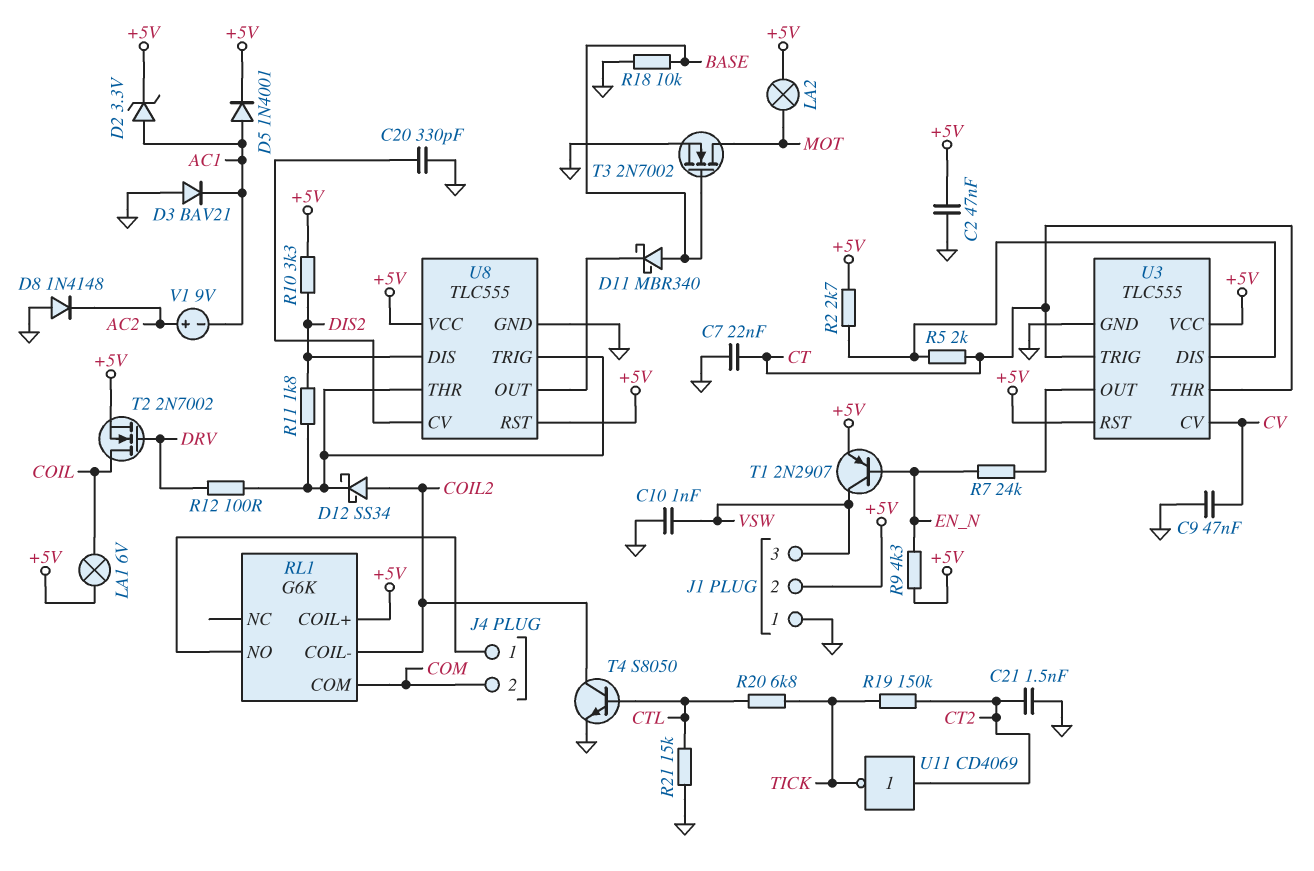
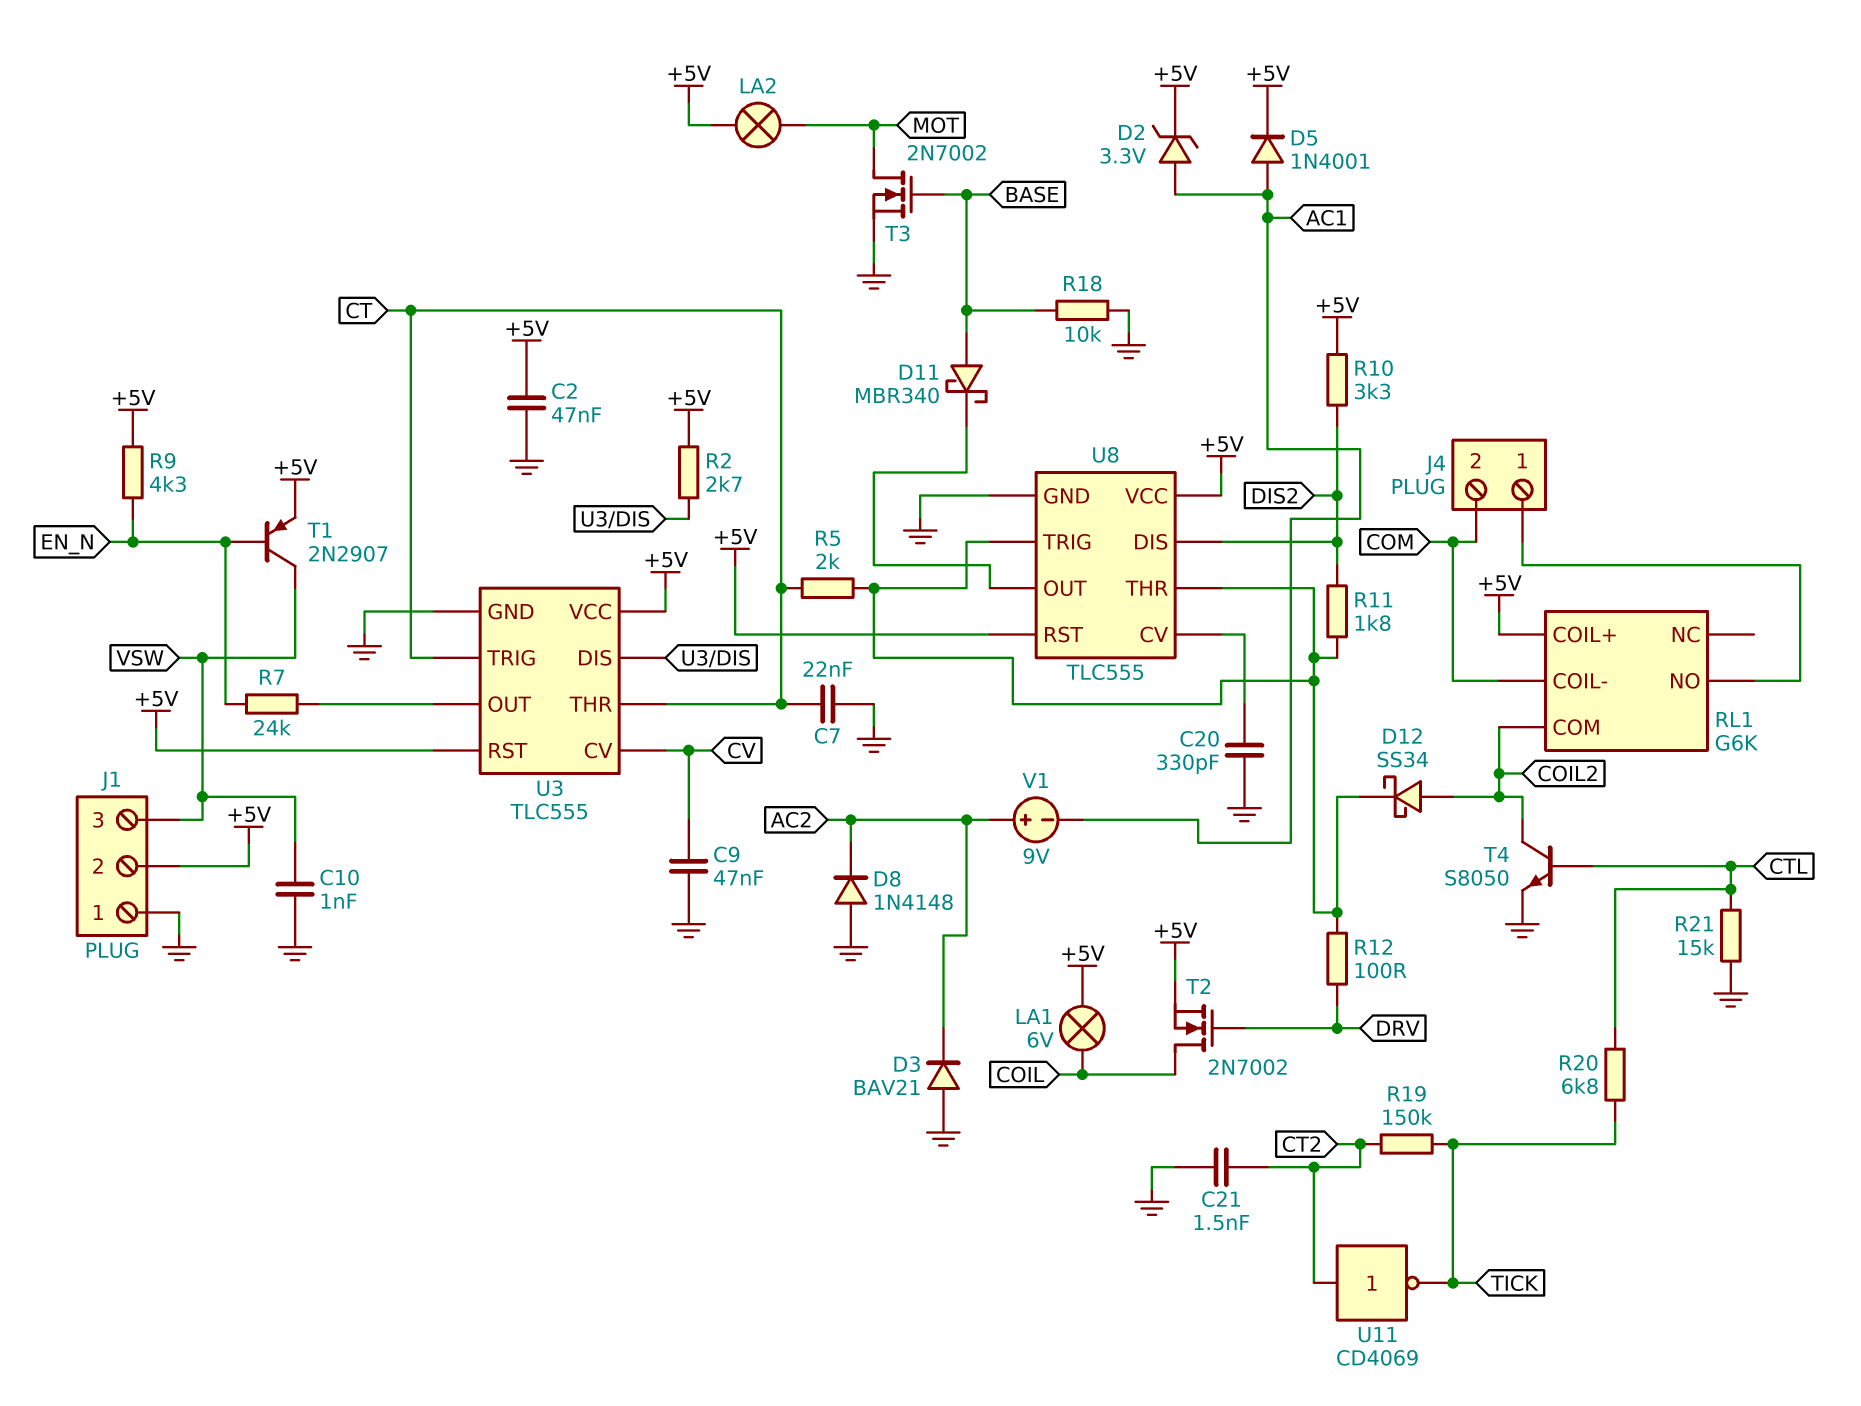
D3: diode BAV21 (A GND, K AC1) -> diode BAV21 (A GND, K AC2)
R5: 2k (CT, U3/DIS) -> 2k (CT, U8/THR)
RL1 pin COIL-: COIL2 -> COM
RL1 pin COM: COM -> COIL2

